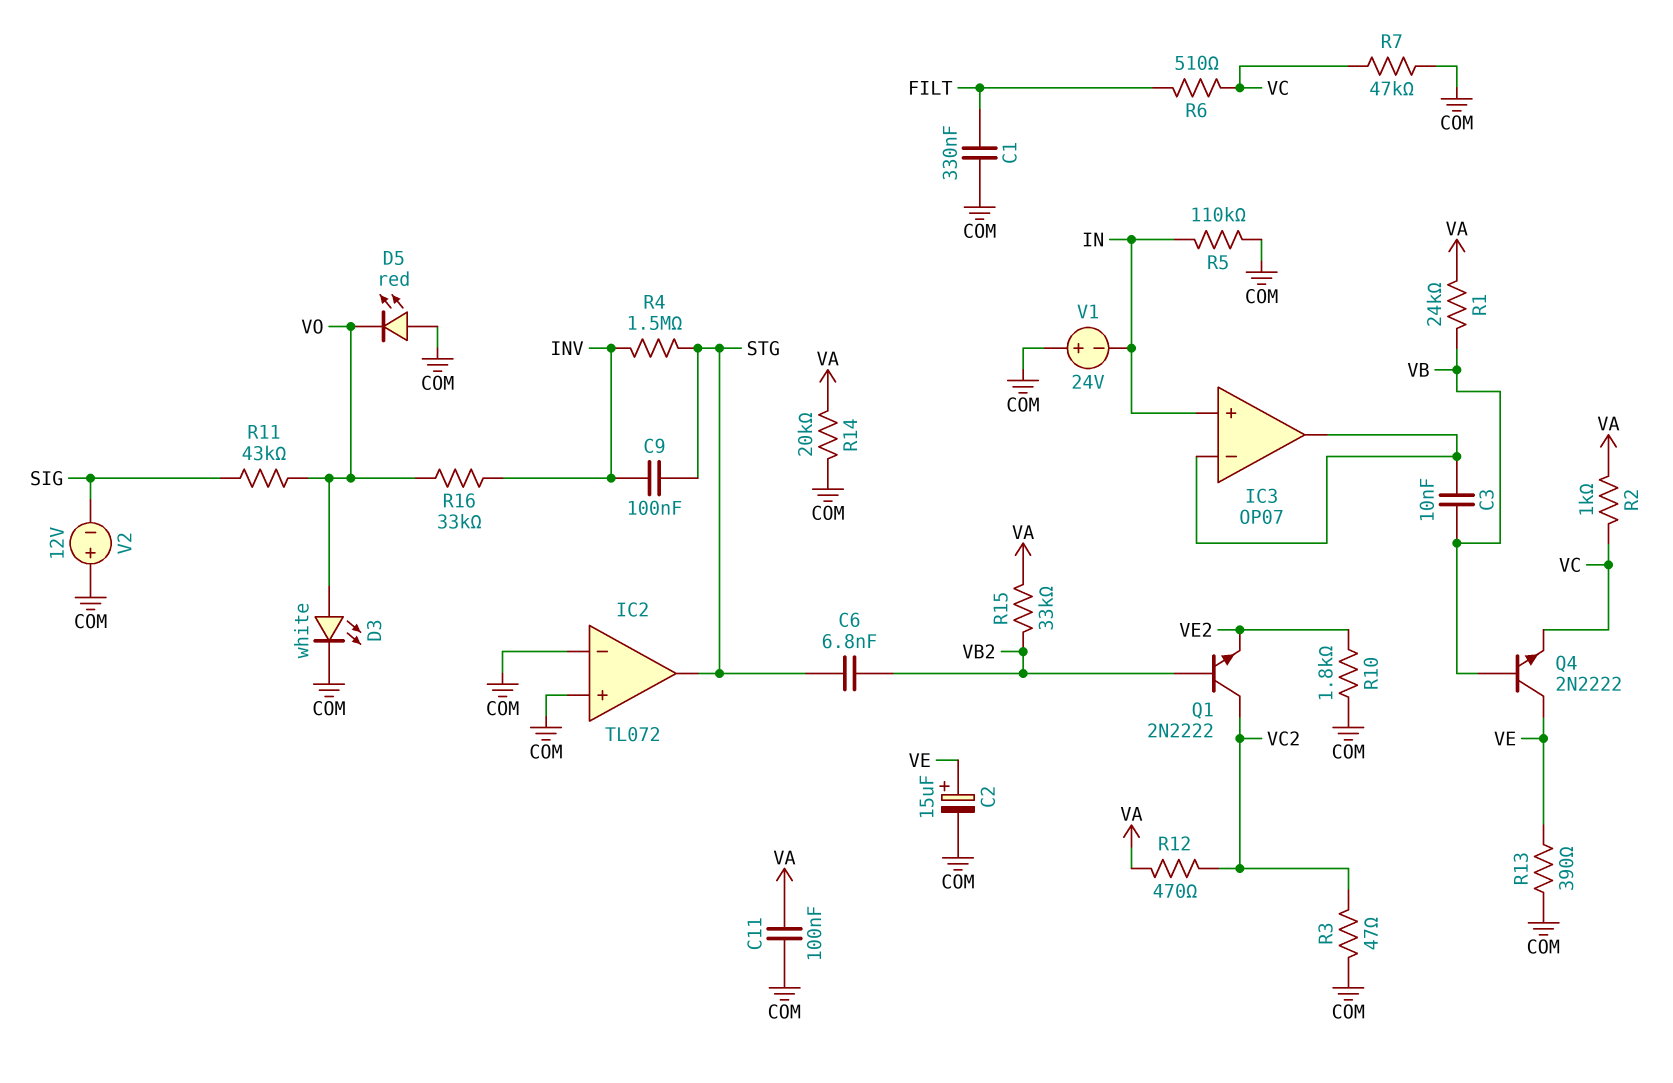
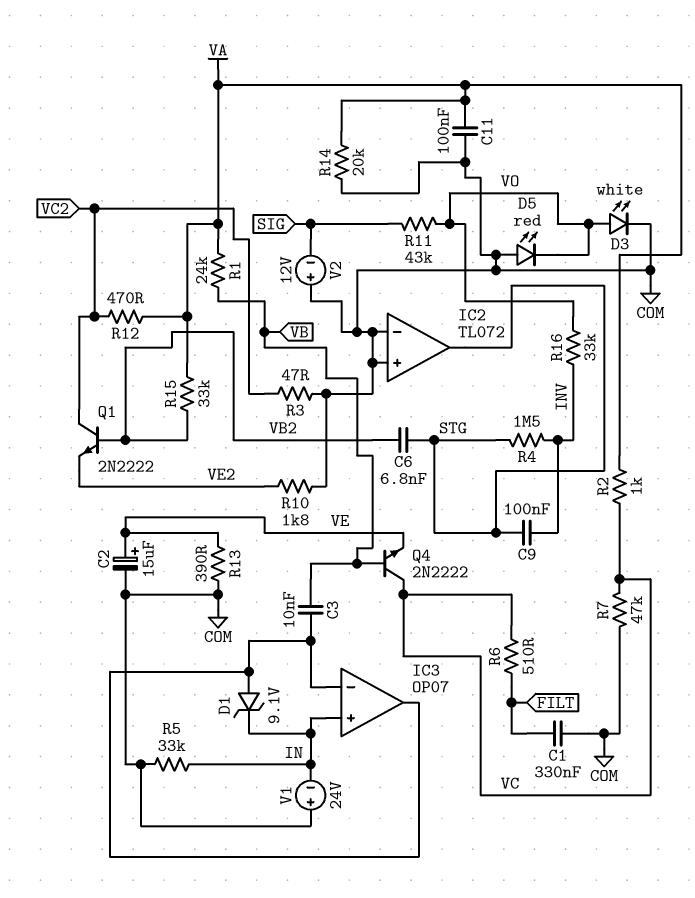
D1: none -> zener 9.1V (A IC3/in-, K IN)
Q4: NPN 2N2222 (B VB, C VE, E VC) -> NPN 2N2222 (B VB, C VC, E VE)
R5: 110k (COM, IN) -> 33k (COM, IN)

